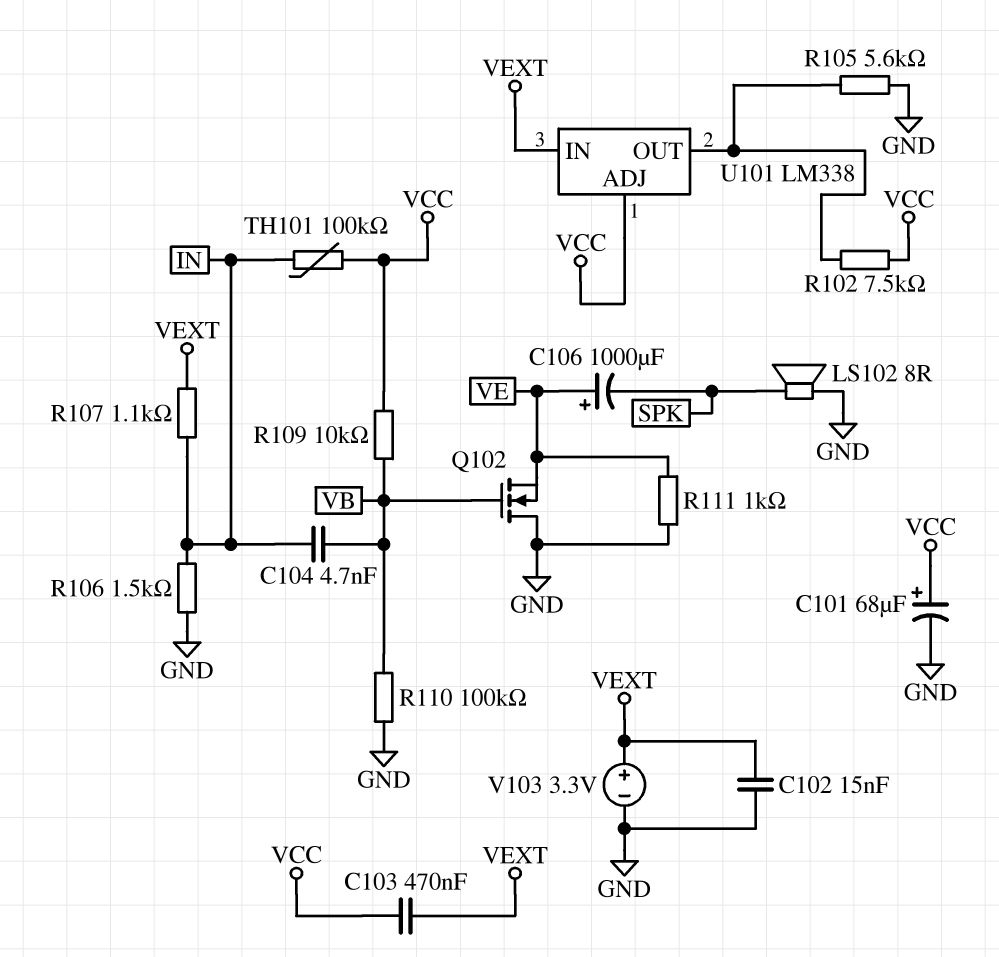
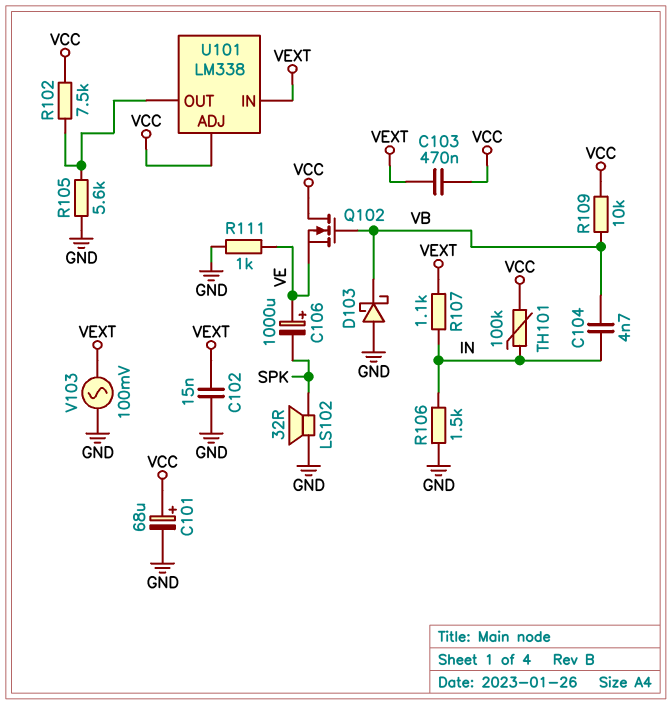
D103: none -> schottky (A GND, K VB)
LS102: speaker 8R (GND, SPK) -> speaker 32R (GND, SPK)
Q102: NMOS (G VB, D GND, S VE) -> NMOS (G VB, D VCC, S VE)
R110: 100k (GND, VB) -> none
V103: 3.3V (plus VEXT, minus GND) -> AC 100mV (GND, VEXT)

